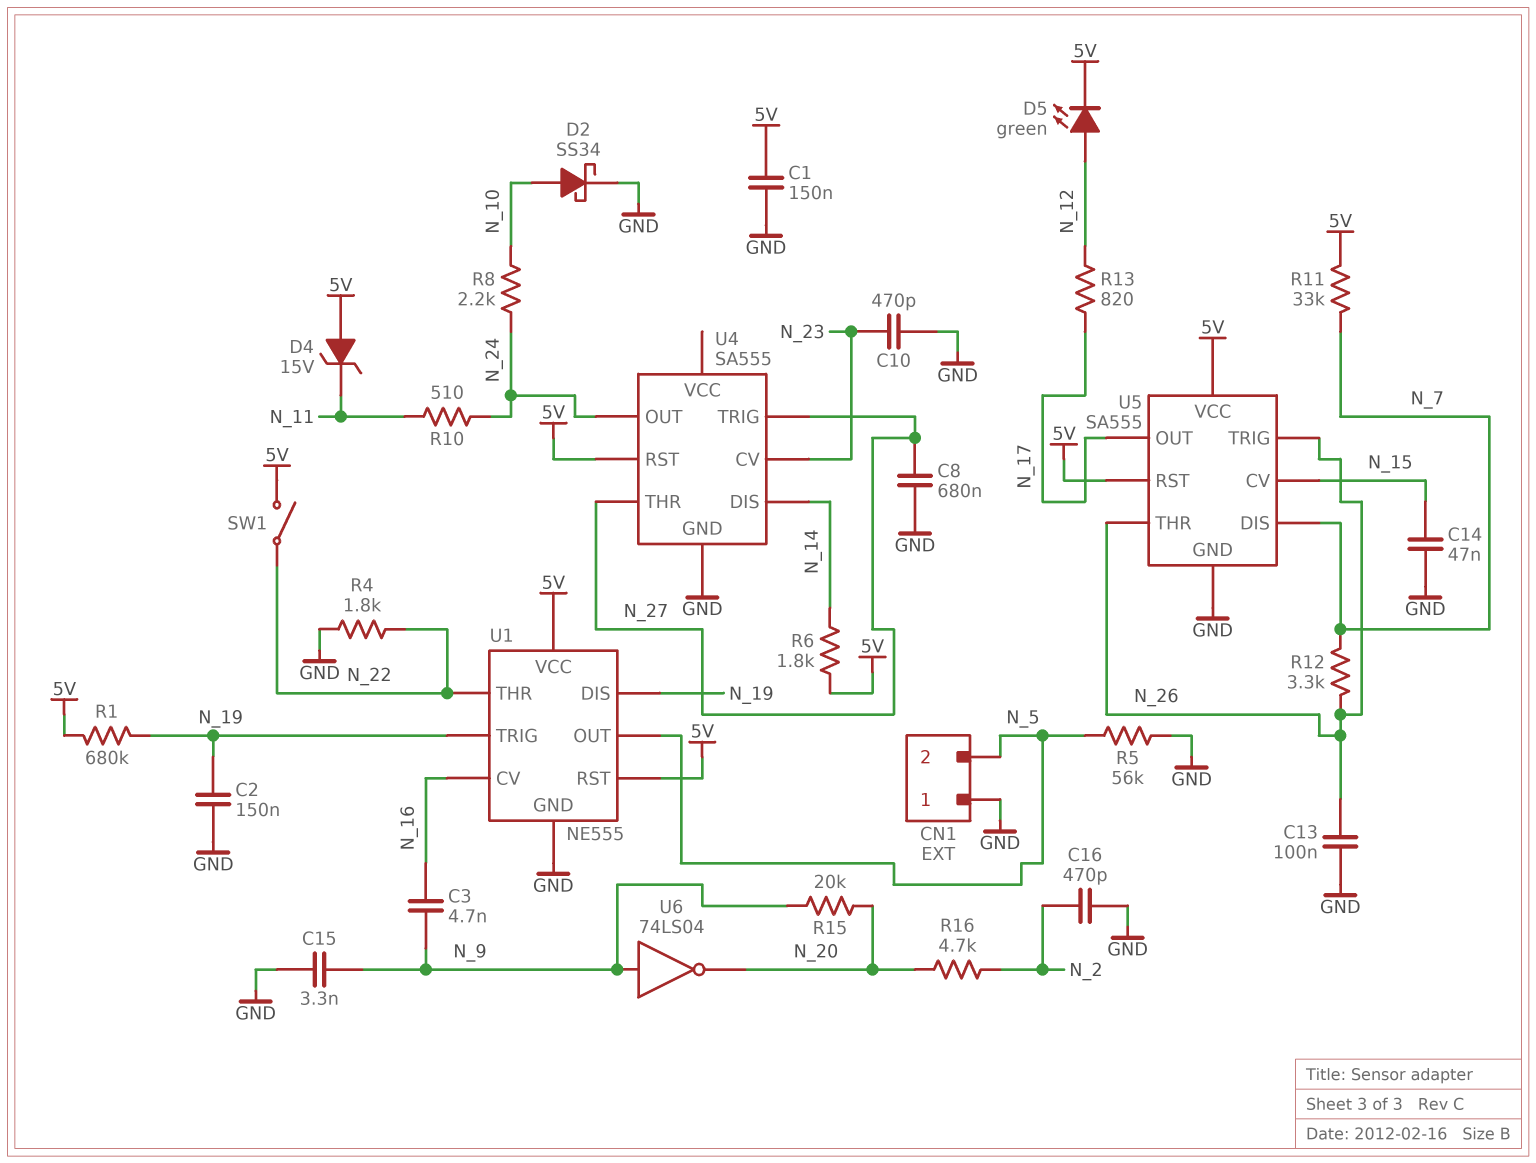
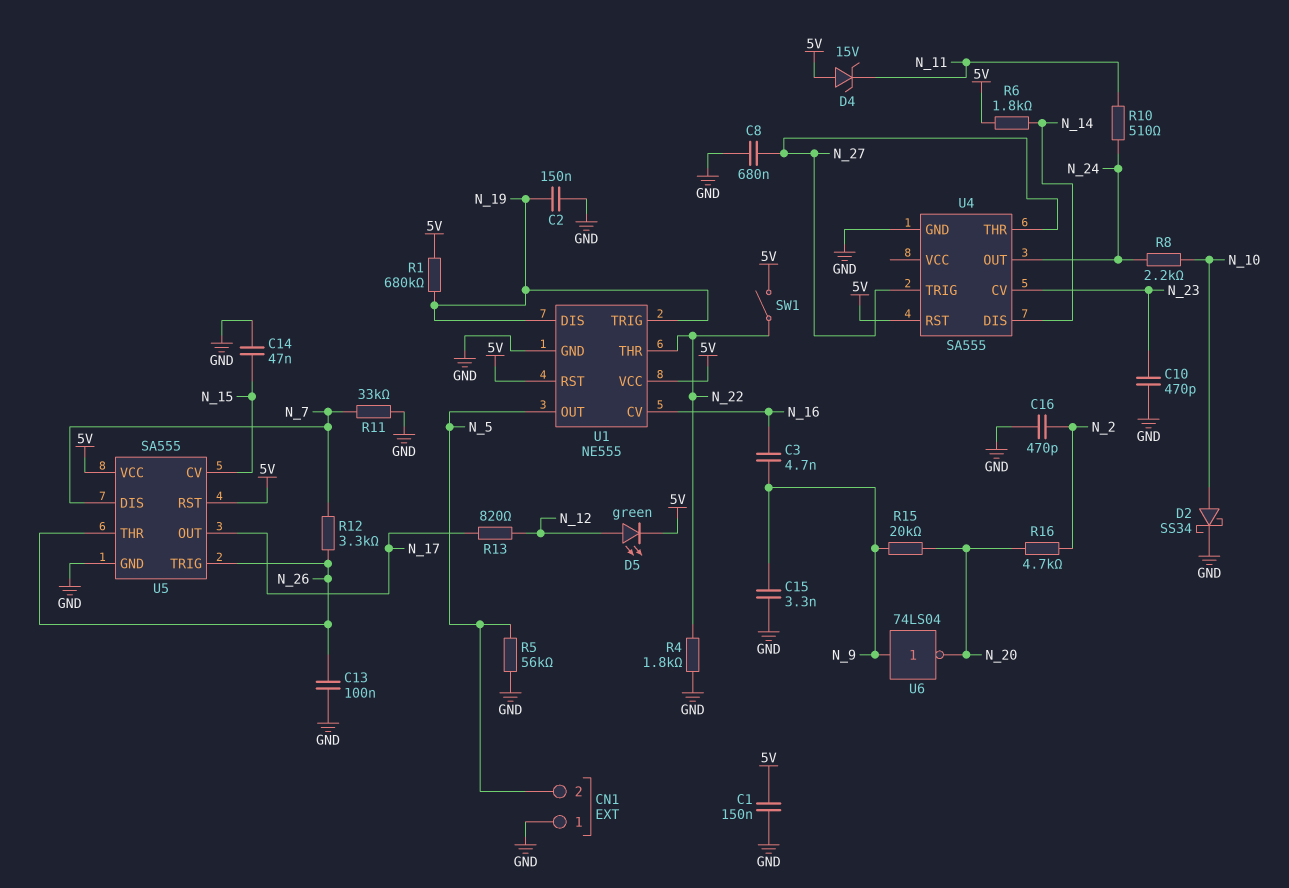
R11: 33k (5V, N_7) -> 33k (GND, N_7)

